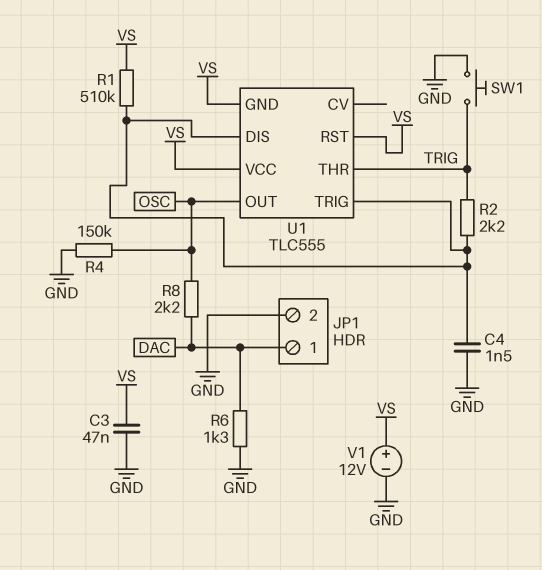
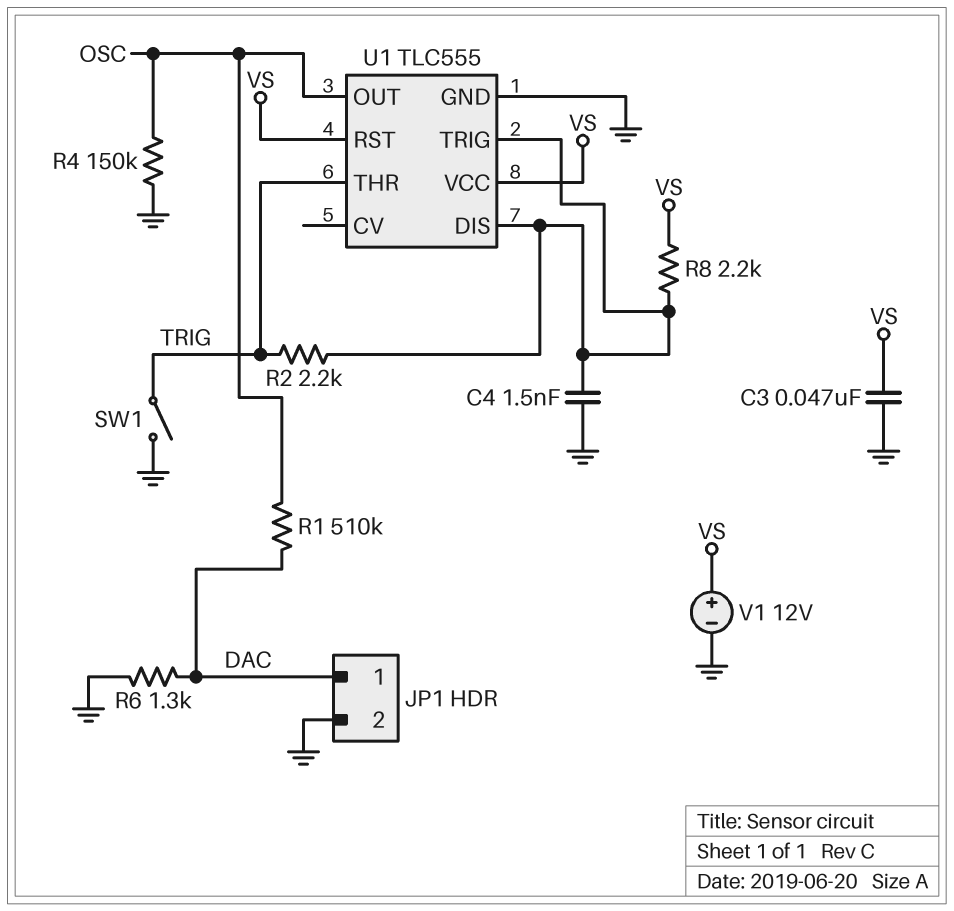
R1: 510k (U1/DIS, VS) -> 510k (DAC, OSC)
R8: 2.2k (DAC, OSC) -> 2.2k (U1/DIS, VS)
SW1: button (GND, TRIG) -> switch (GND, TRIG)
U1 pin GND: VS -> GND

